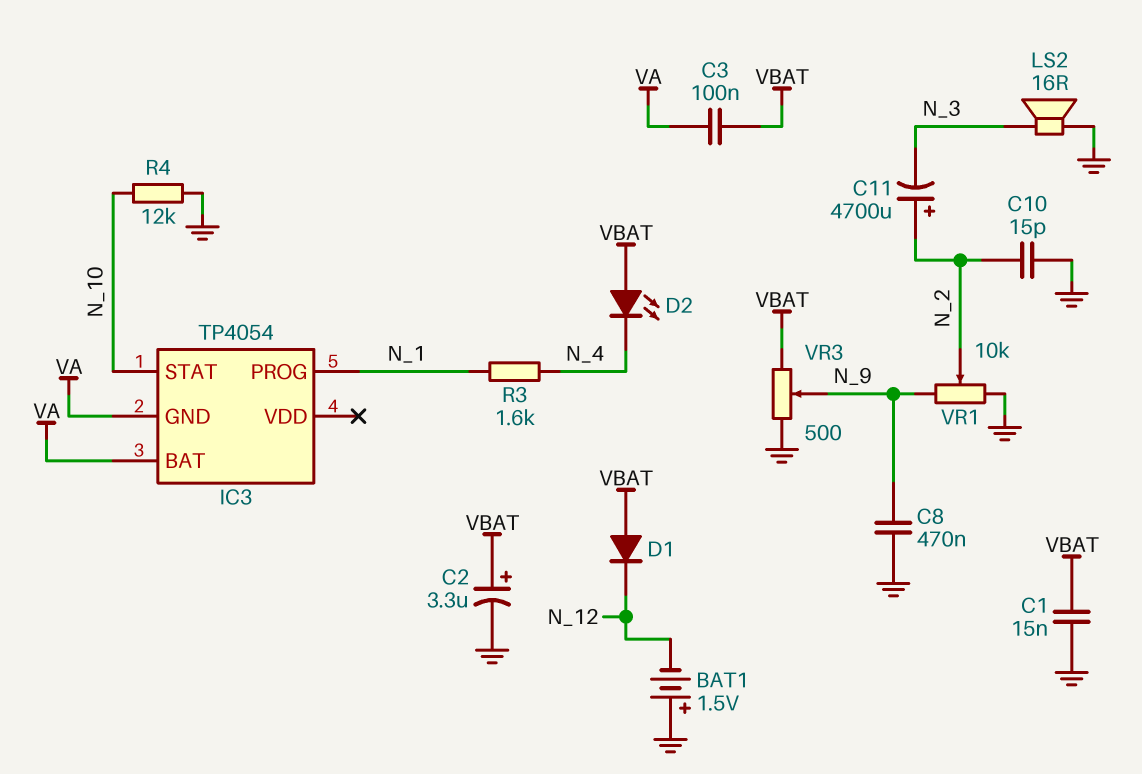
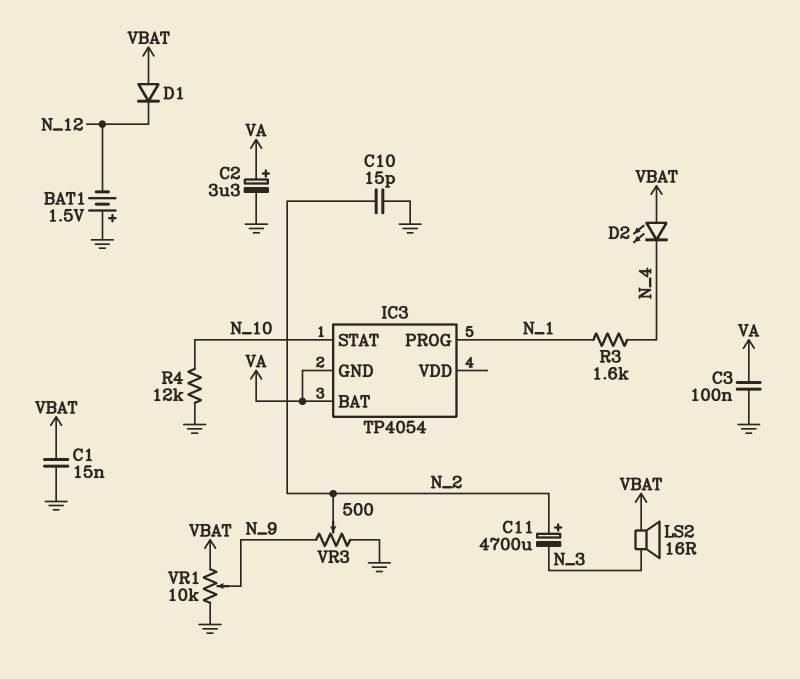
C2: 3.3uF (plus VBAT, minus GND) -> 3.3uF (plus VA, minus GND)
C3: 100nF (VA, VBAT) -> 100nF (GND, VA)
C8: 470nF (GND, N_9) -> none
LS2: speaker 16R (GND, N_3) -> speaker 16R (N_3, VBAT)
VR1: 10k (GND, N_9, wiper N_2) -> 10k (GND, VBAT, wiper N_9)
VR3: 500 (GND, VBAT, wiper N_9) -> 500 (GND, N_9, wiper N_2)

